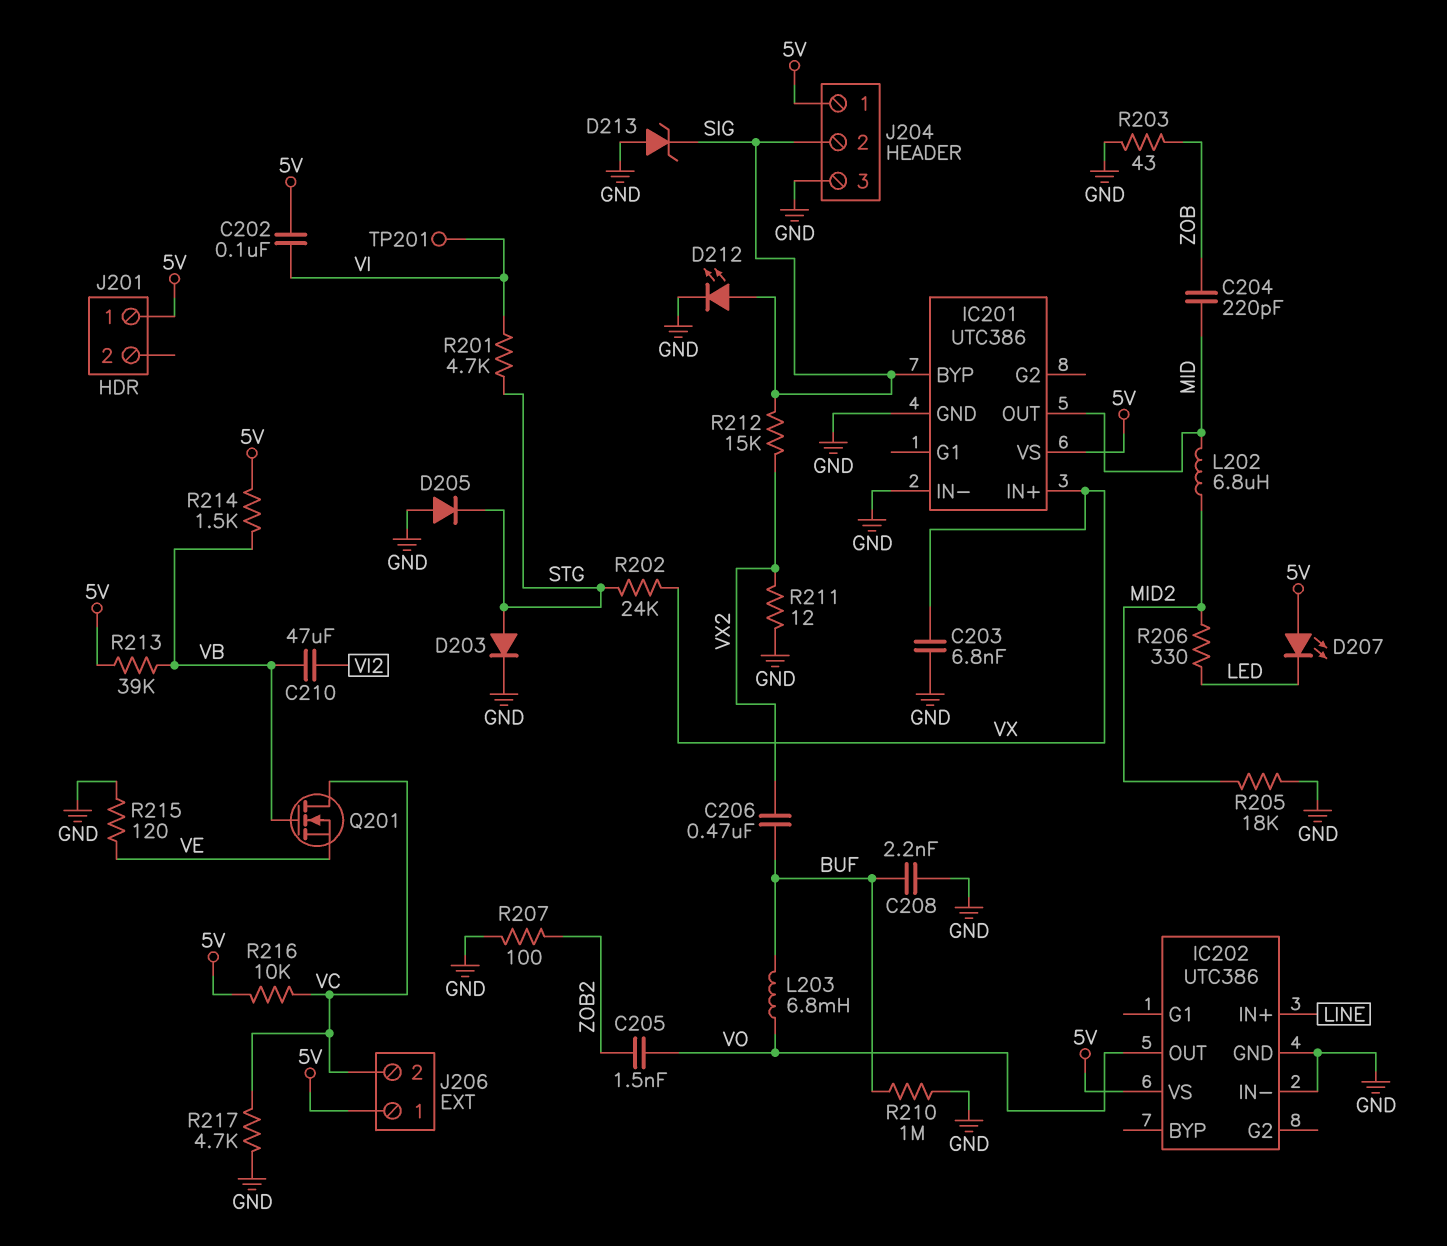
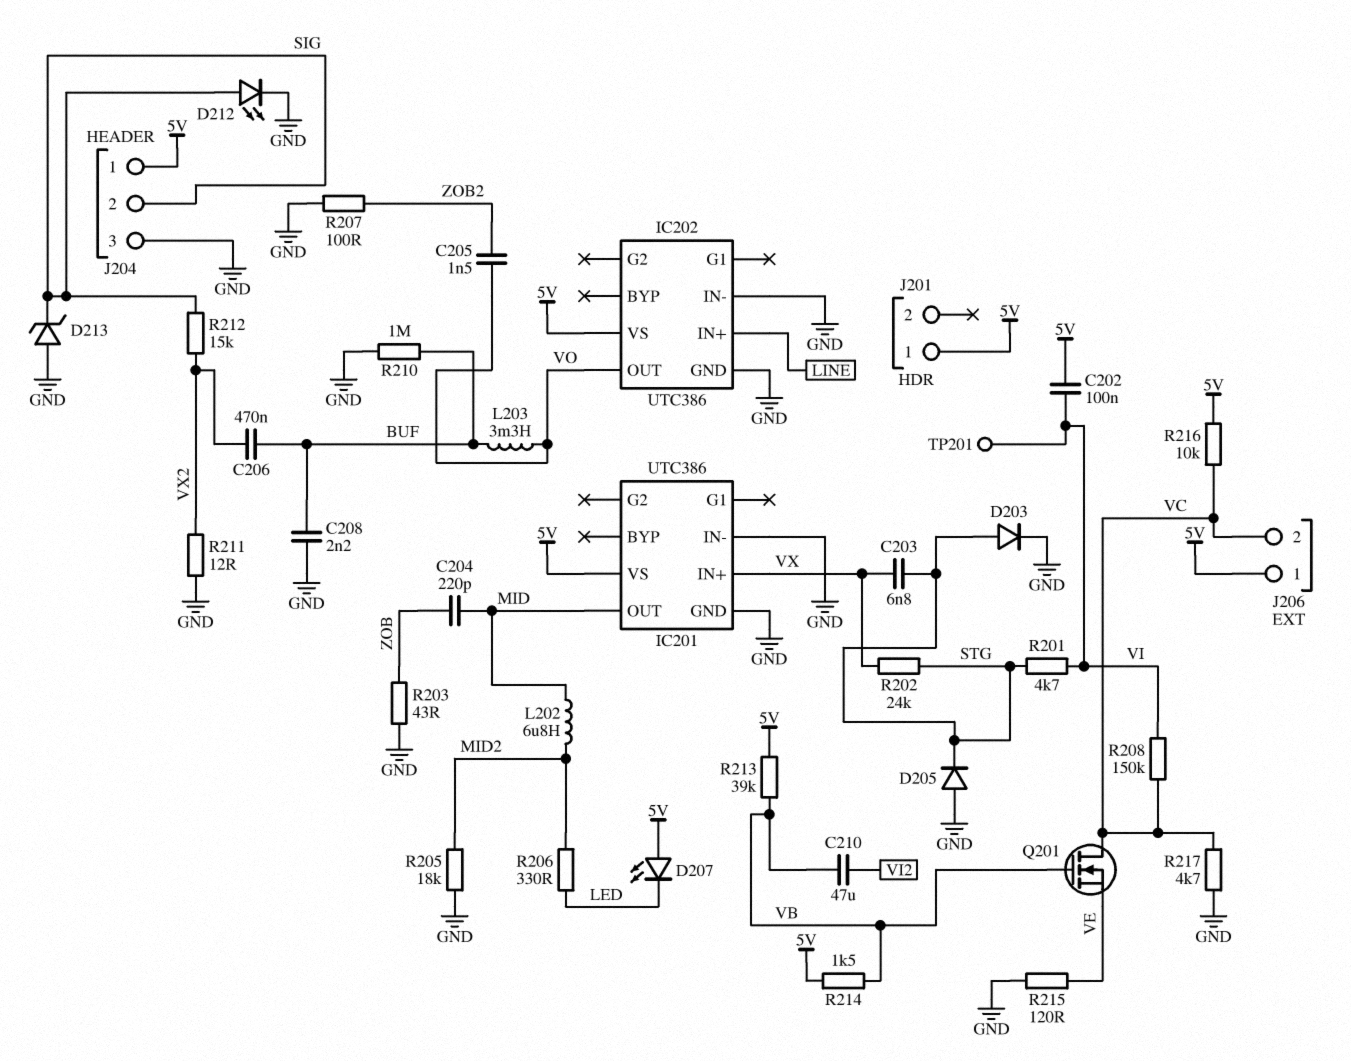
C203: 6.8nF (GND, VX) -> 6.8nF (STG, VX)
IC201 pin BYP: SIG -> none
L203: 6.8mH (BUF, VO) -> 3.3mH (BUF, VO)
R208: none -> 150k (VC, VI)

